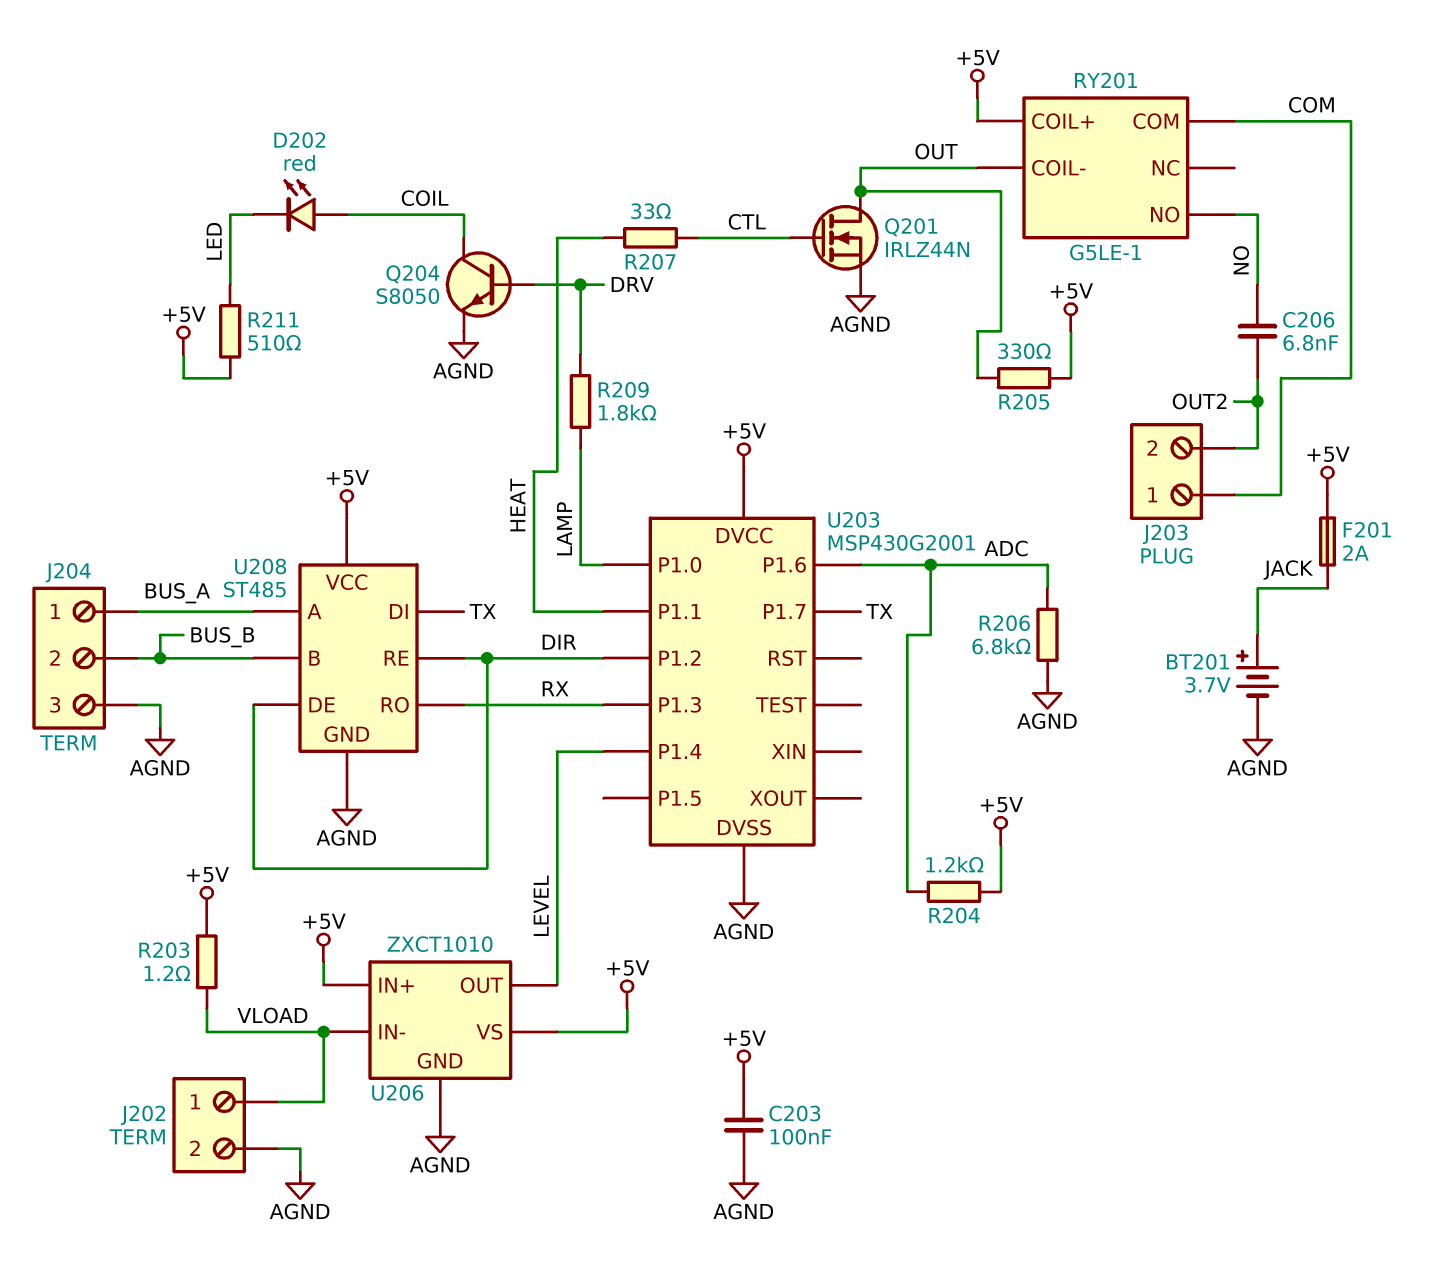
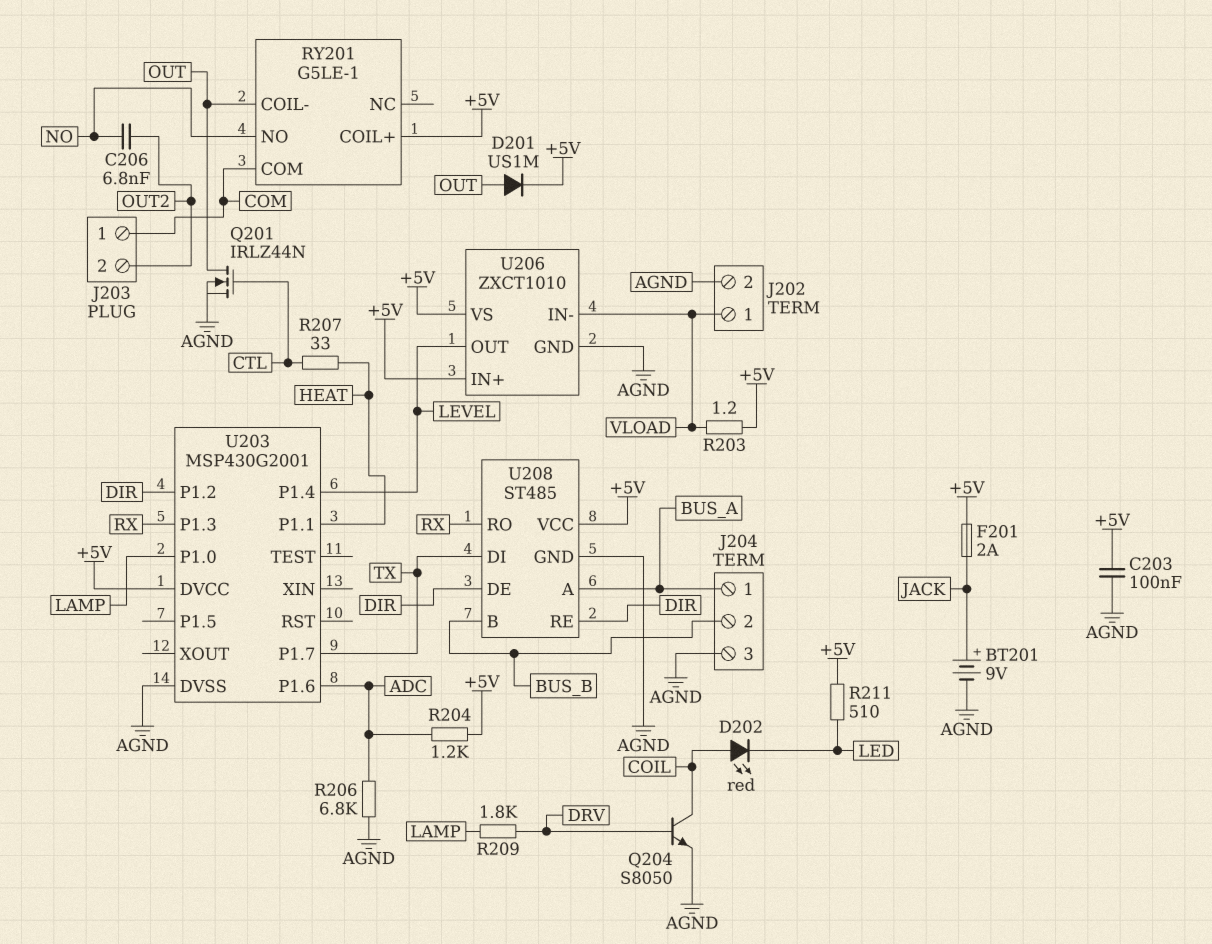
BT201: 3.7V (plus JACK, minus AGND) -> 9V (plus JACK, minus AGND)
D201: none -> diode US1M (A OUT, K +5V)
R205: 330 (+5V, OUT) -> none

